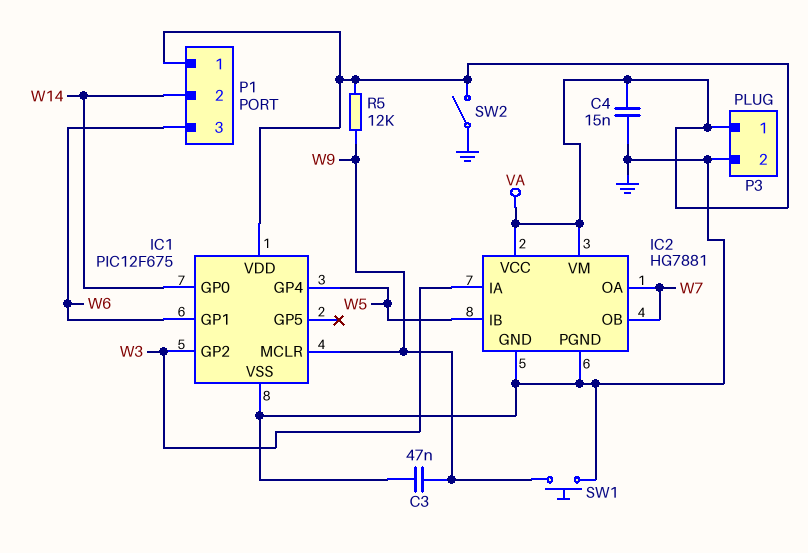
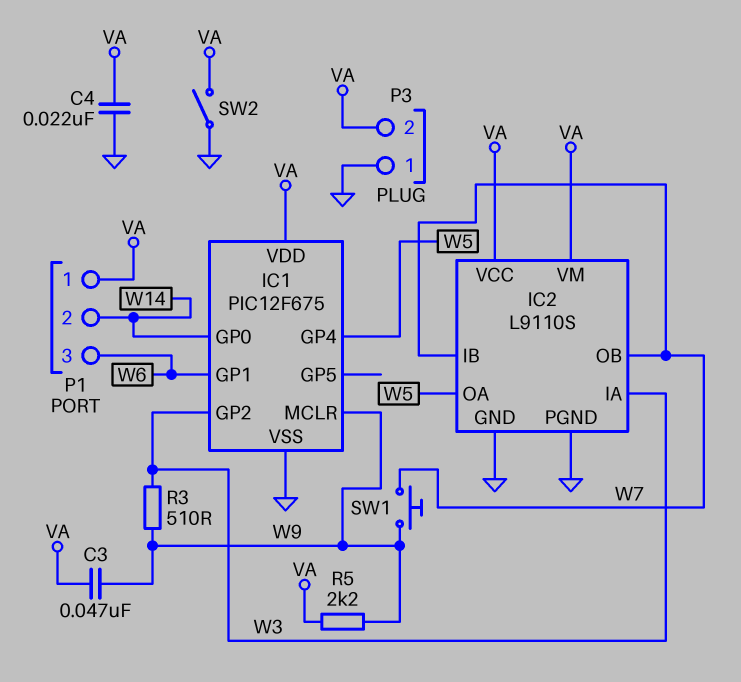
C3: 47nF (GND, W9) -> 47nF (VA, W9)
C4: 15nF (GND, VA) -> 22nF (GND, VA)
IC2: HG7881 -> L9110S
IC2 pin IB: W5 -> W7
IC2 pin OA: W7 -> W5
P3 pin 1: VA -> GND
P3 pin 2: GND -> VA
R3: none -> 510 (W3, W9)
R5: 12k (VA, W9) -> 2.2k (VA, W9)
SW1: button (GND, W9) -> button (W7, W9)

